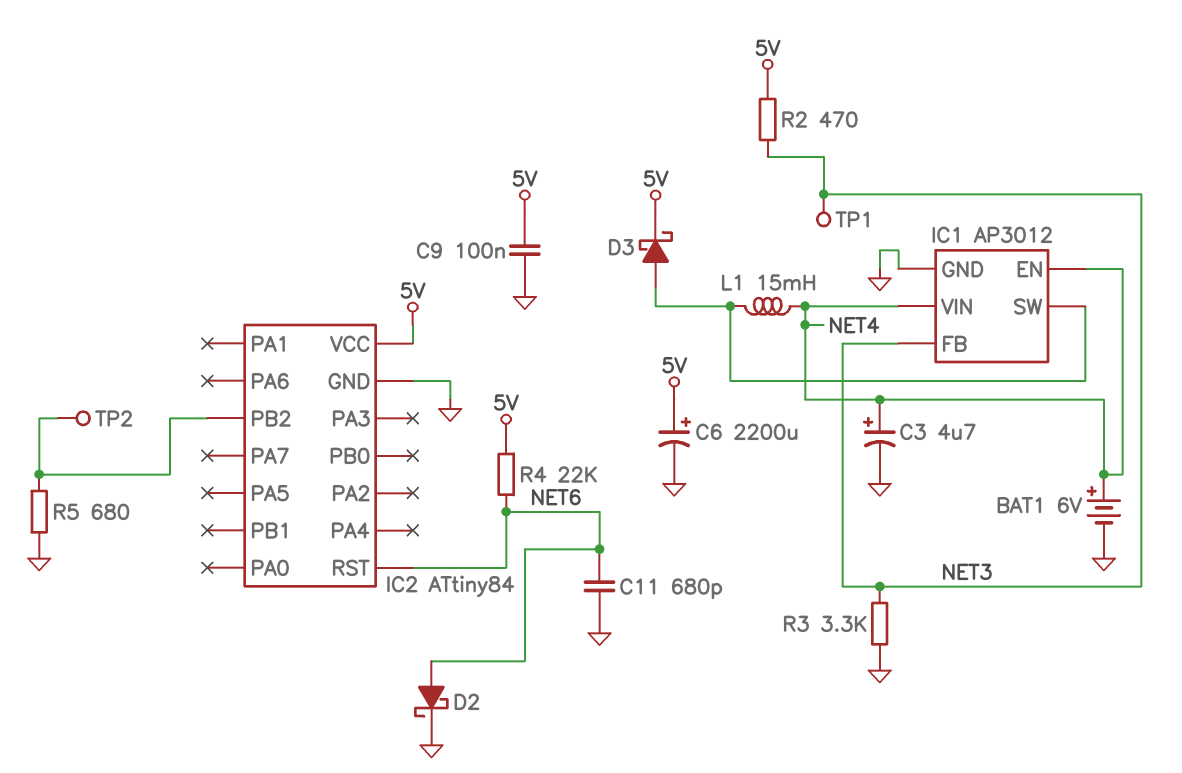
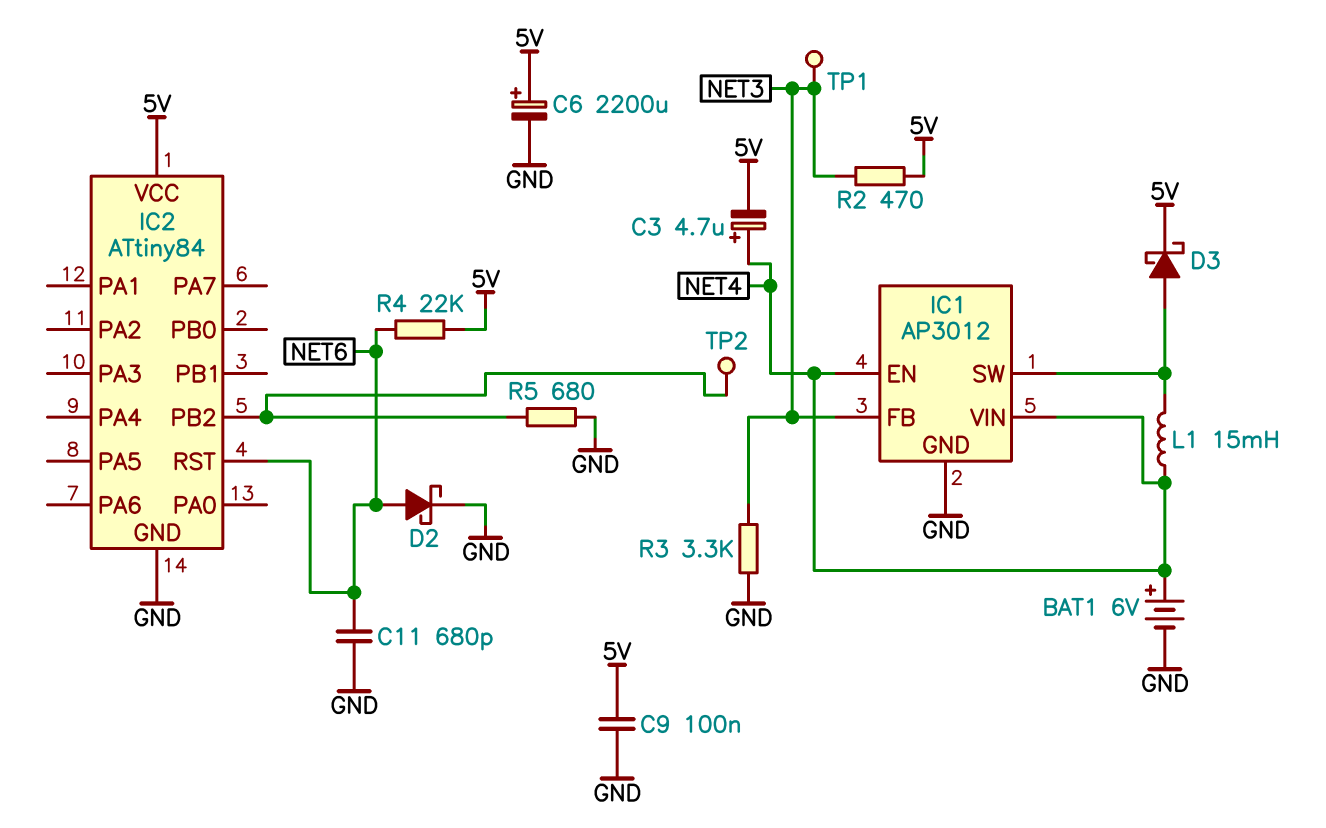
C3: 4.7uF (plus NET4, minus GND) -> 4.7uF (plus NET4, minus 5V)

